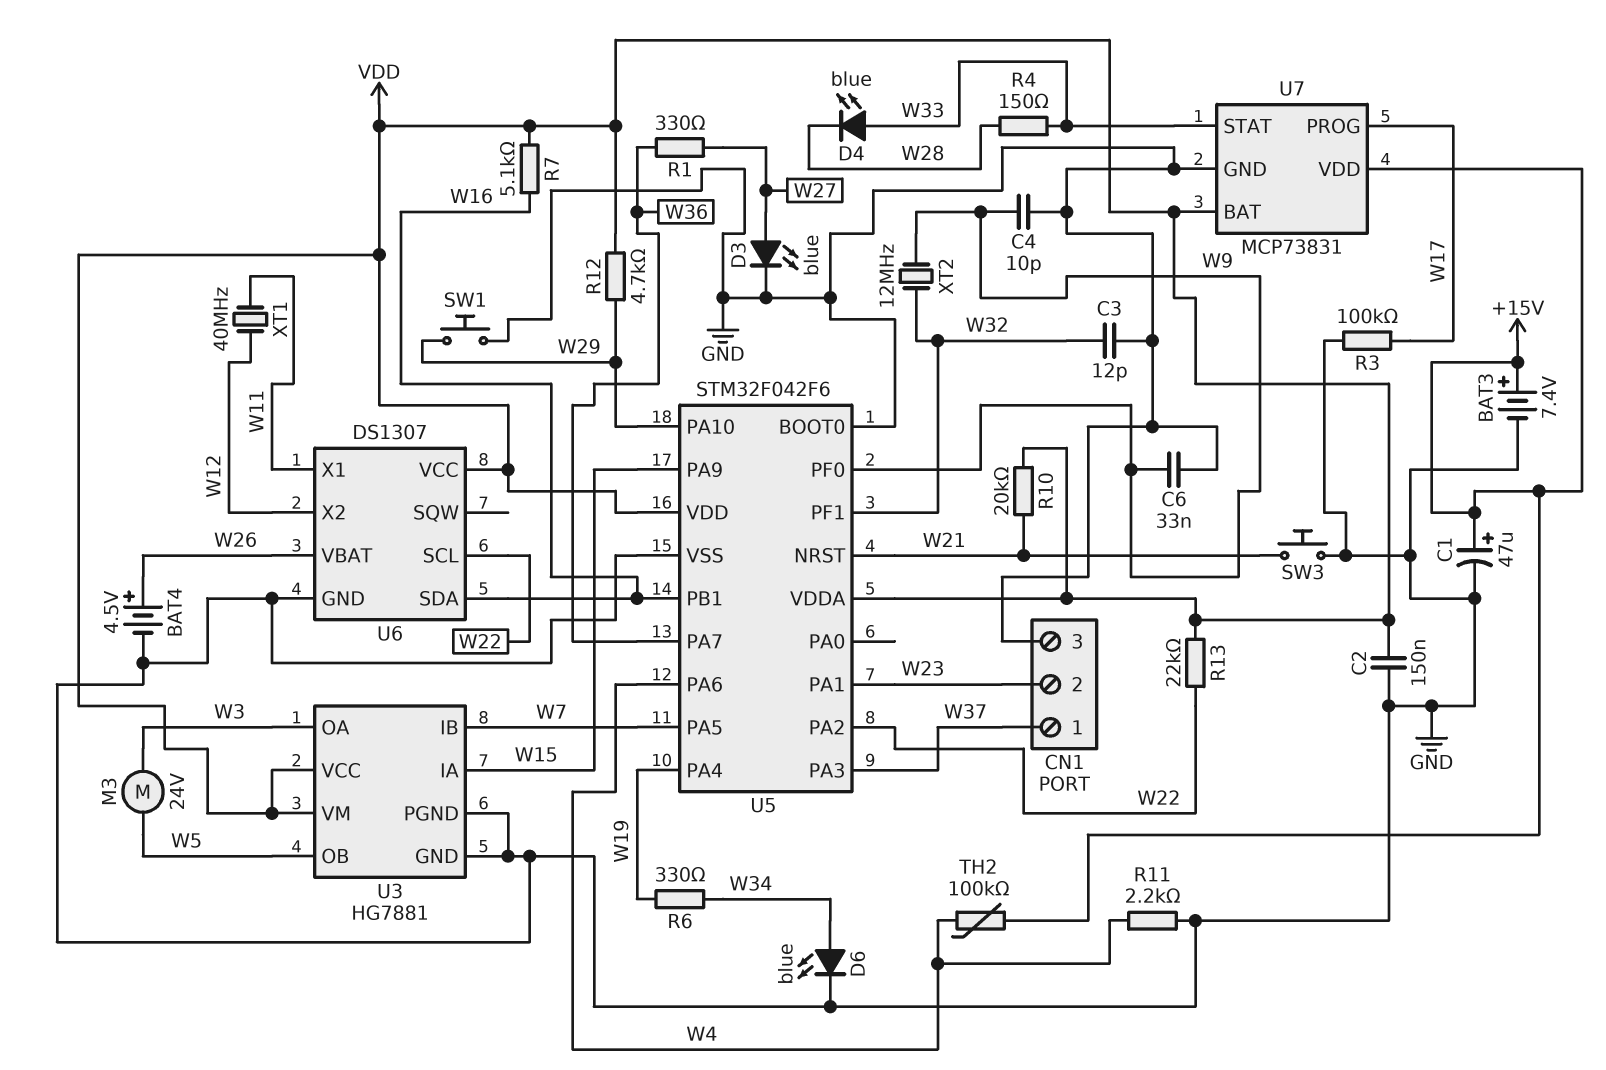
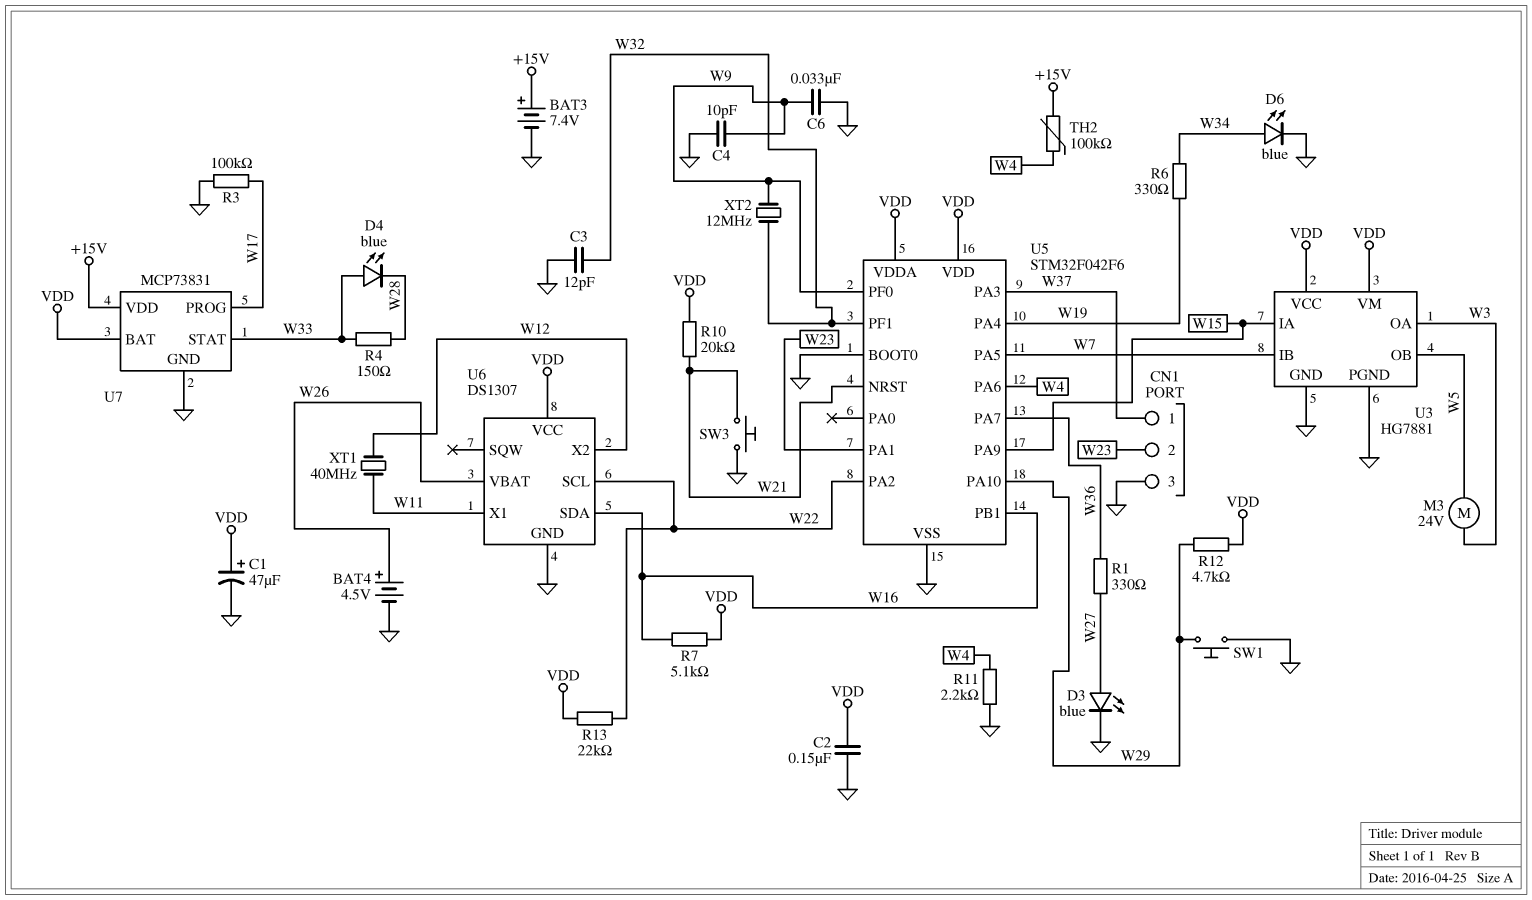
C1: 47uF (plus +15V, minus GND) -> 47uF (plus VDD, minus GND)

